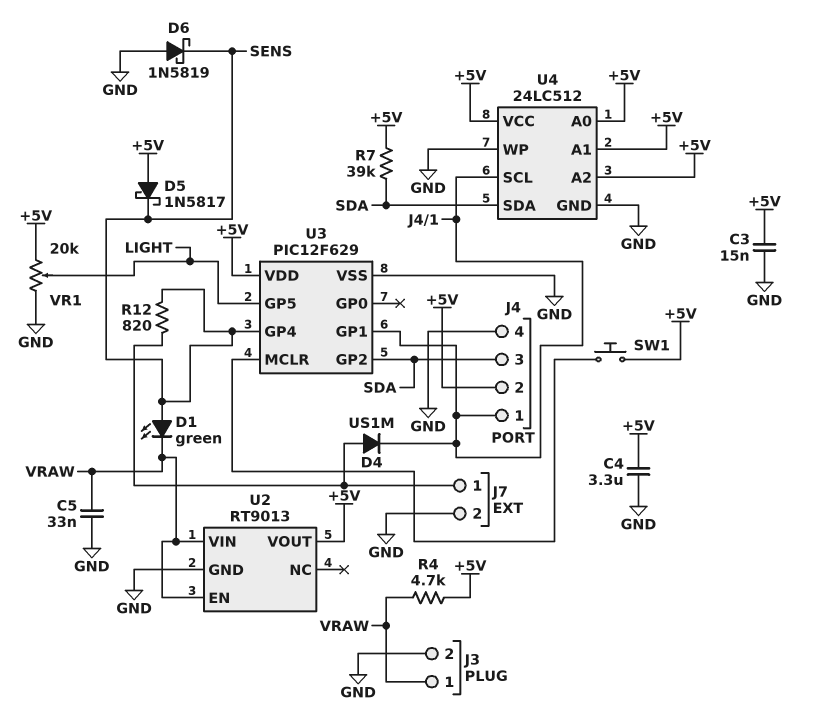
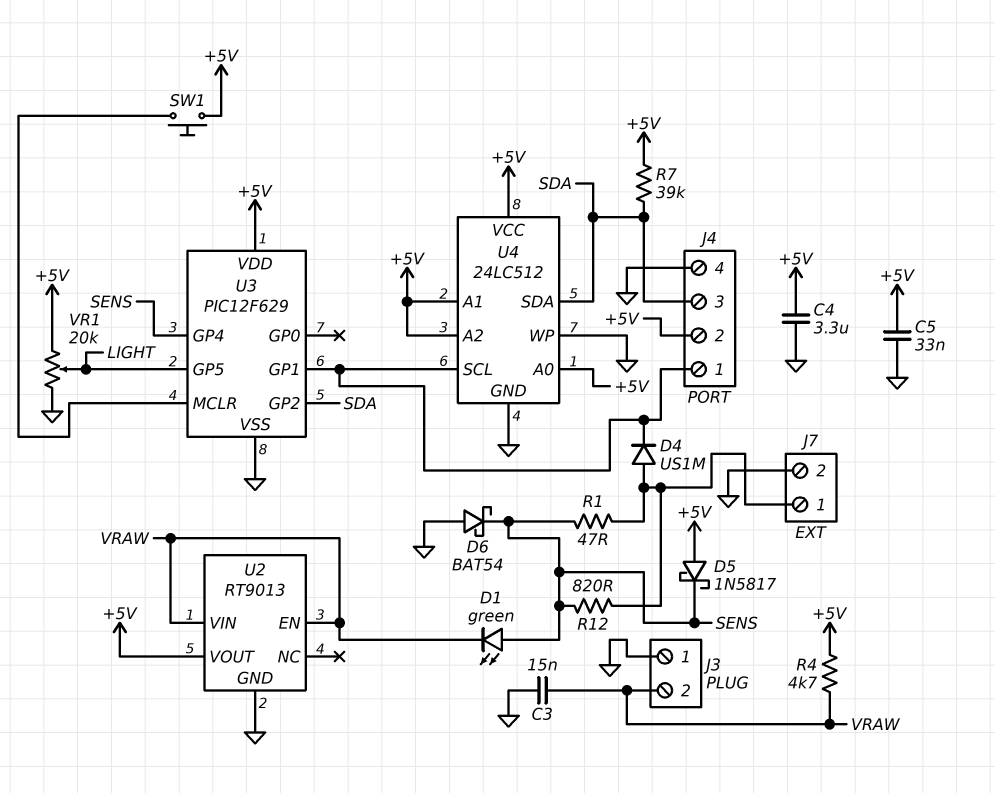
C3: 15nF (+5V, GND) -> 15nF (GND, VRAW)
C5: 33nF (GND, VRAW) -> 33nF (+5V, GND)
D6: schottky 1N5819 (A GND, K SENS) -> schottky BAT54 (A GND, K SENS)
J3 pin 1: VRAW -> GND
J3 pin 2: GND -> VRAW
R1: none -> 47 (J7/1, SENS)

